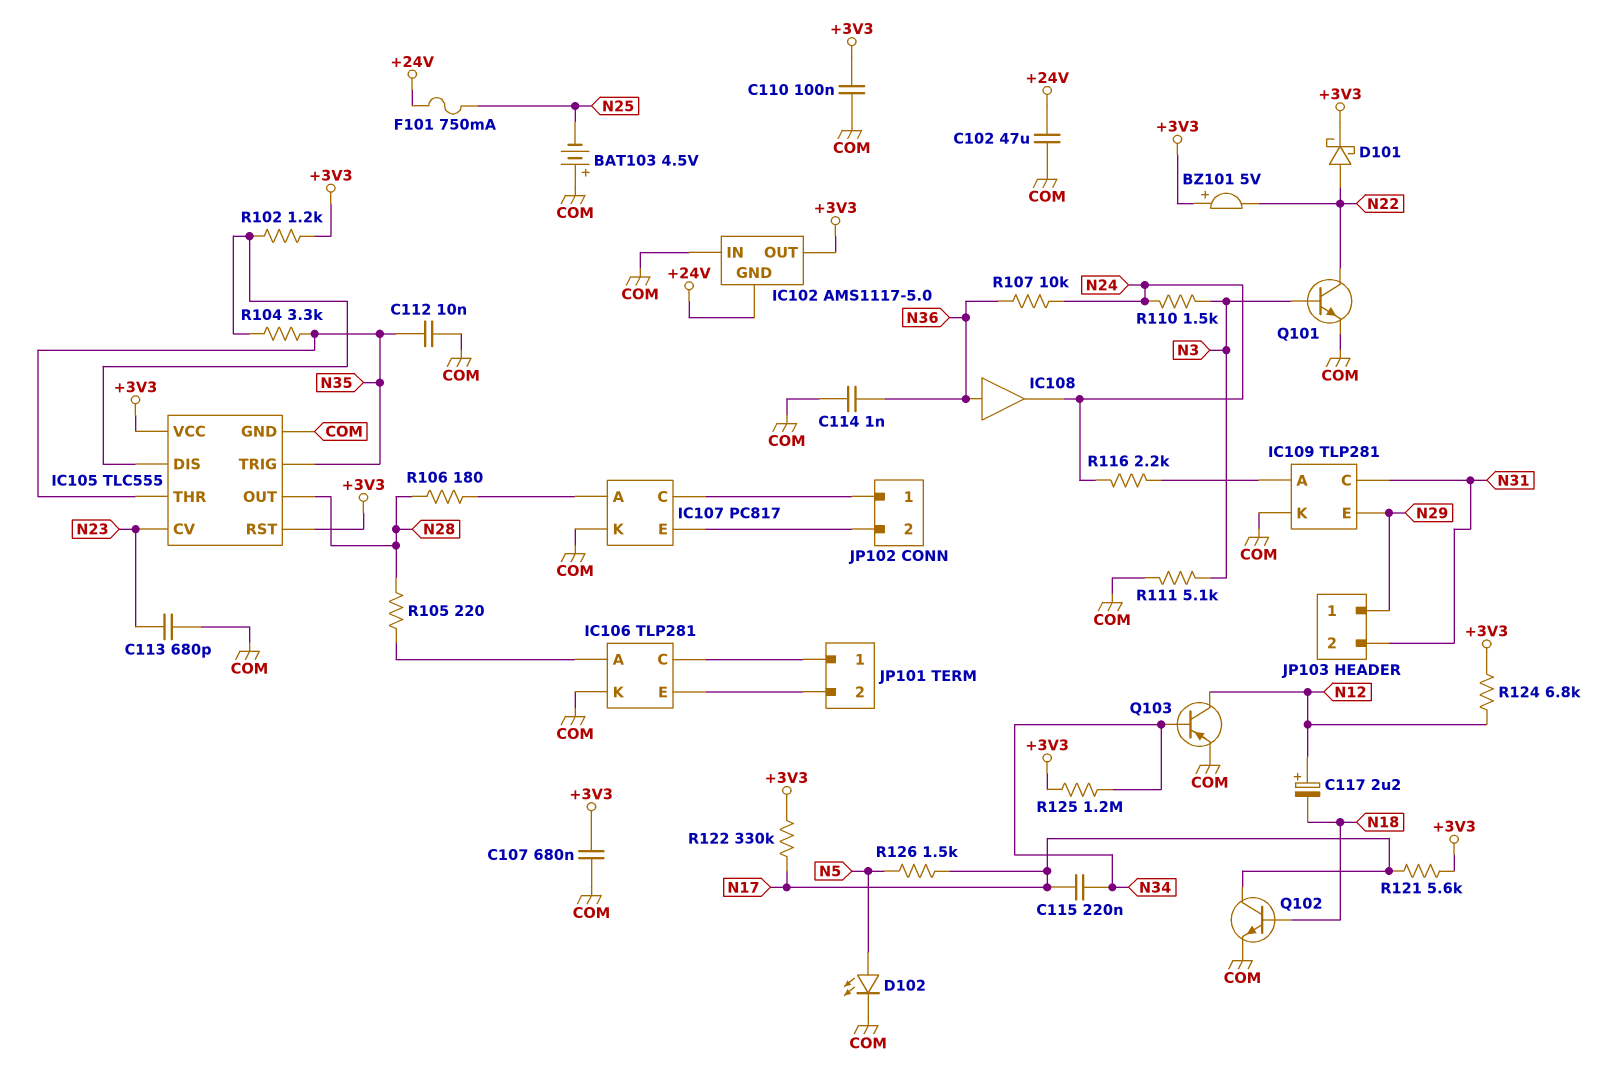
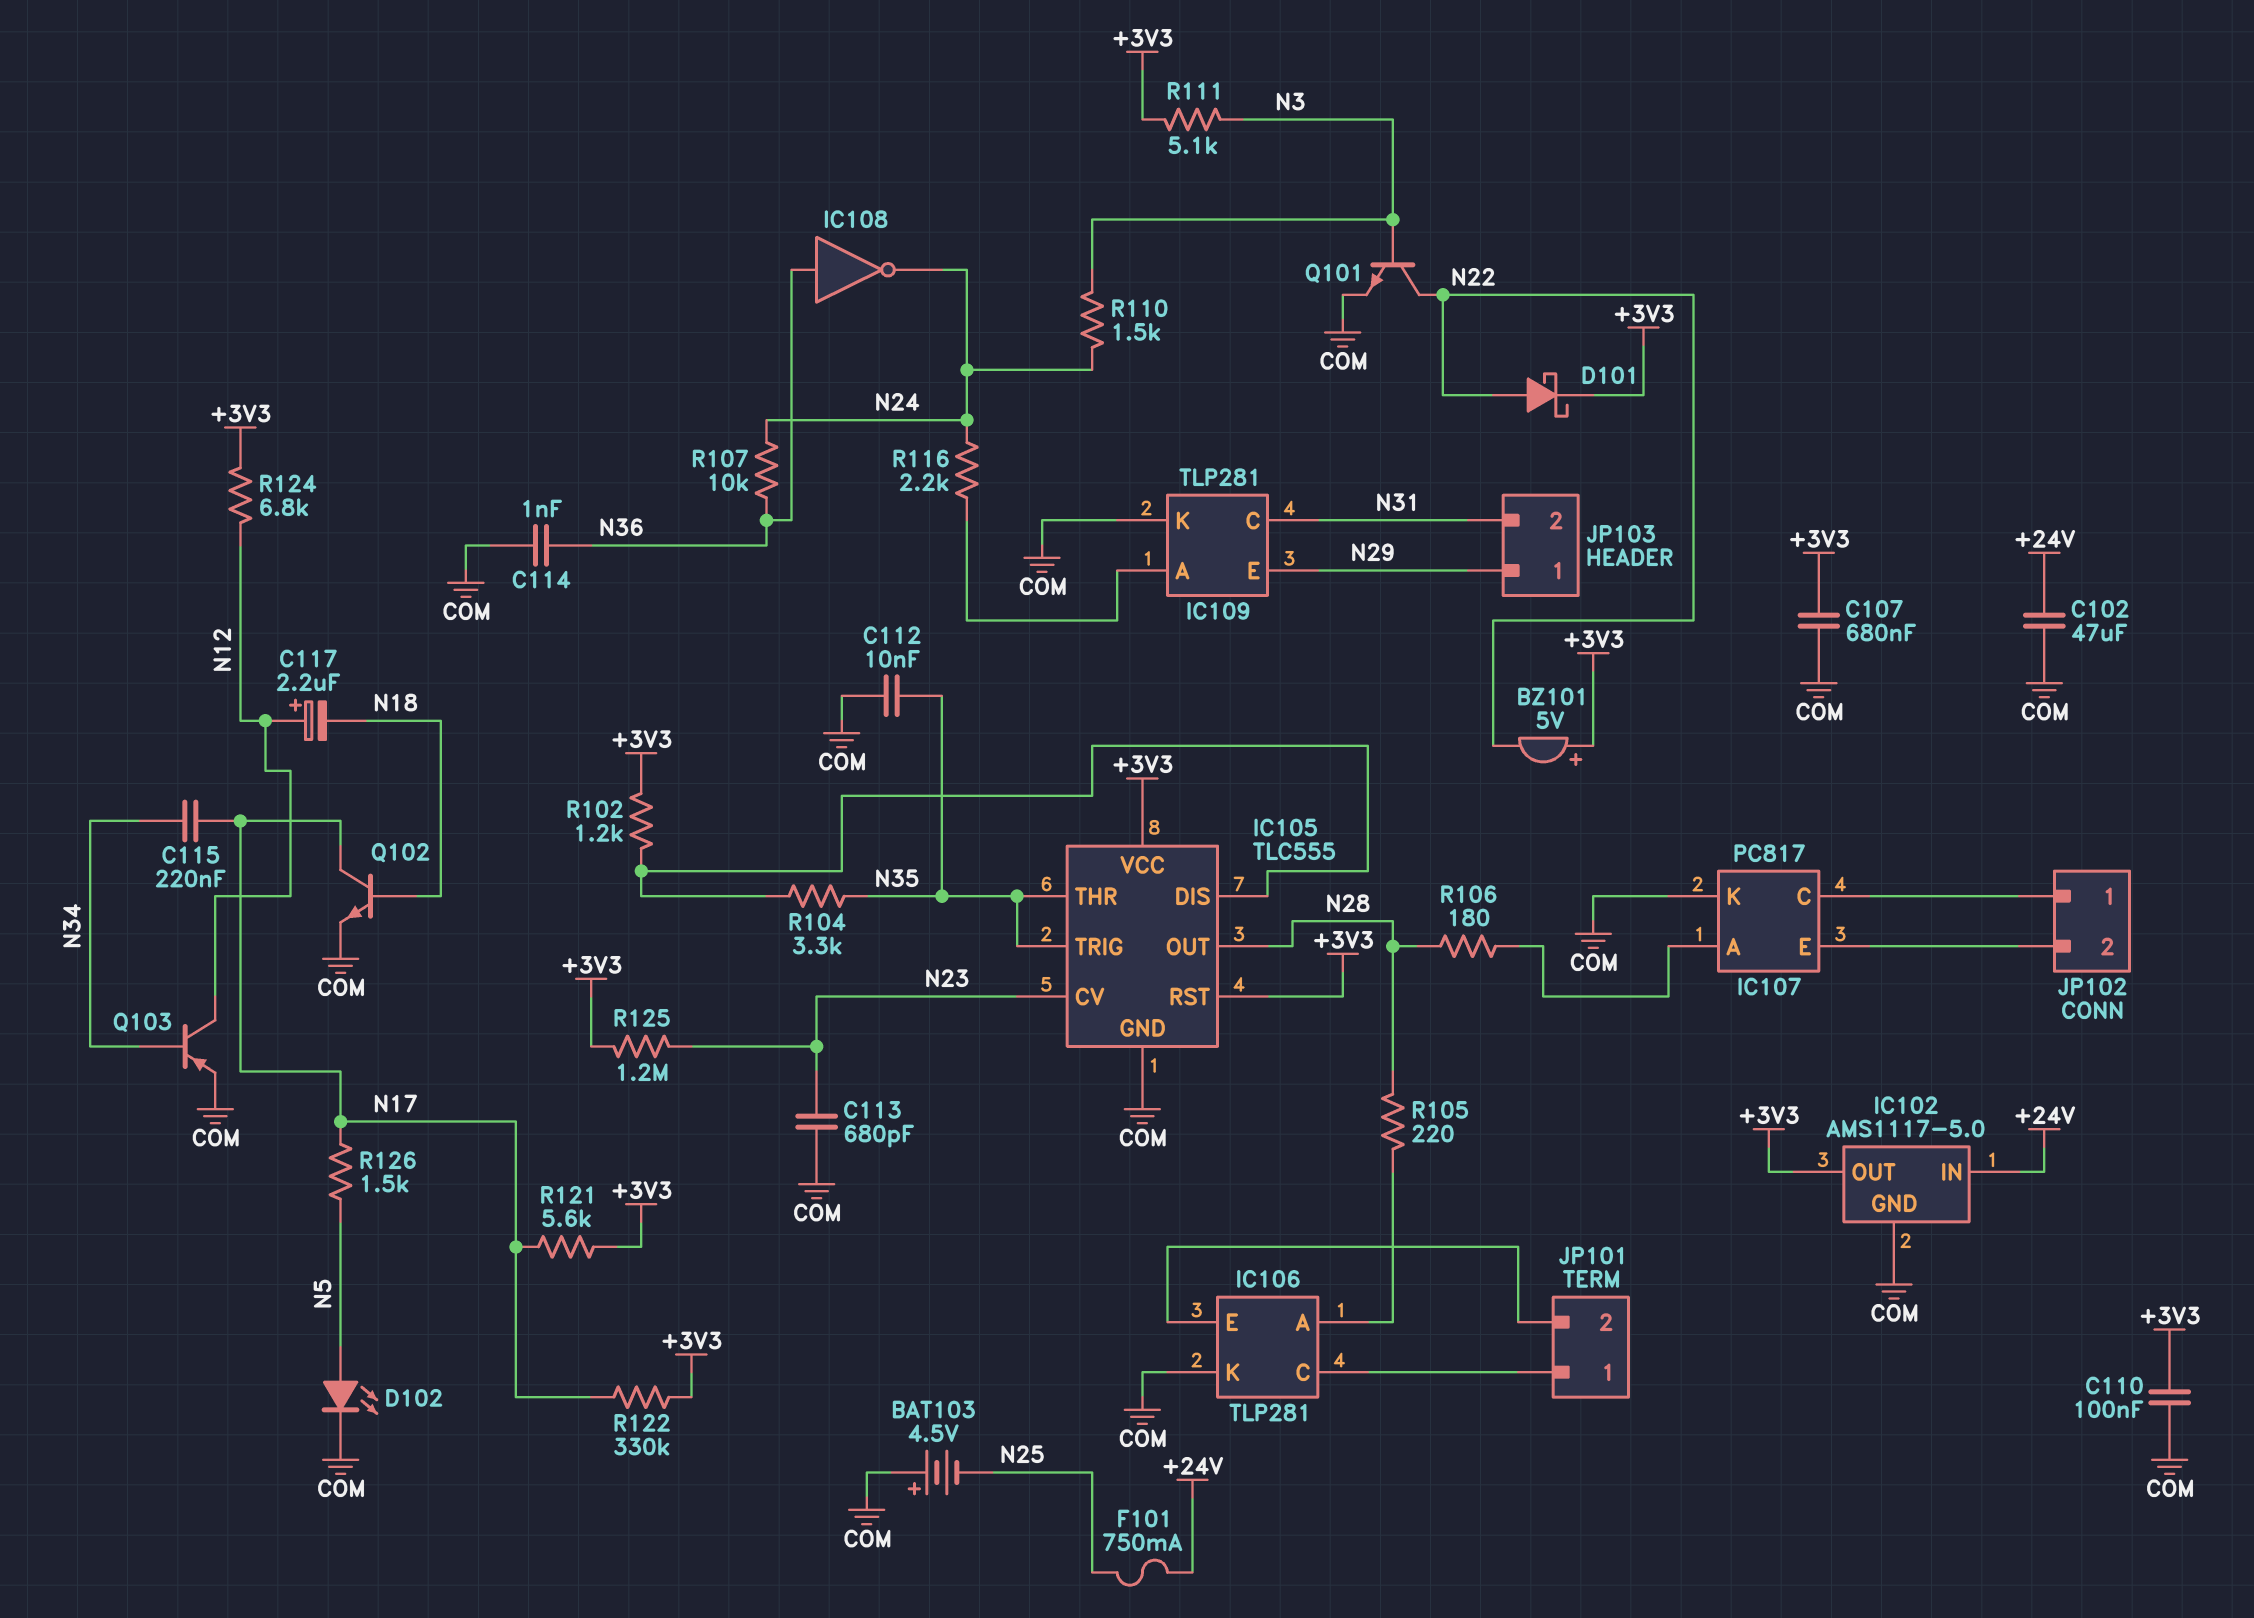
IC102 pin GND: +24V -> COM
IC102 pin IN: COM -> +24V
IC108: buffer (in N36, out N24) -> NOT (in N36, out N24)
R111: 5.1k (COM, N3) -> 5.1k (+3V3, N3)
R125: 1.2M (+3V3, N34) -> 1.2M (+3V3, N23)

